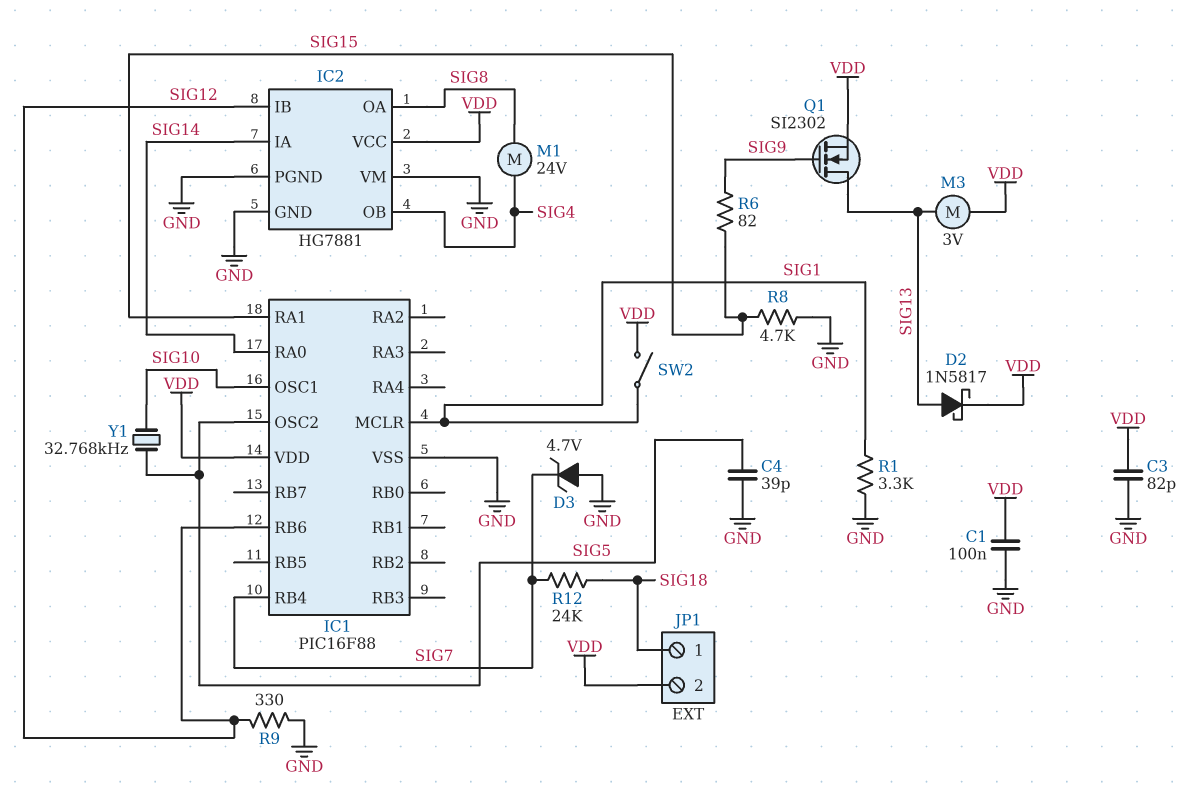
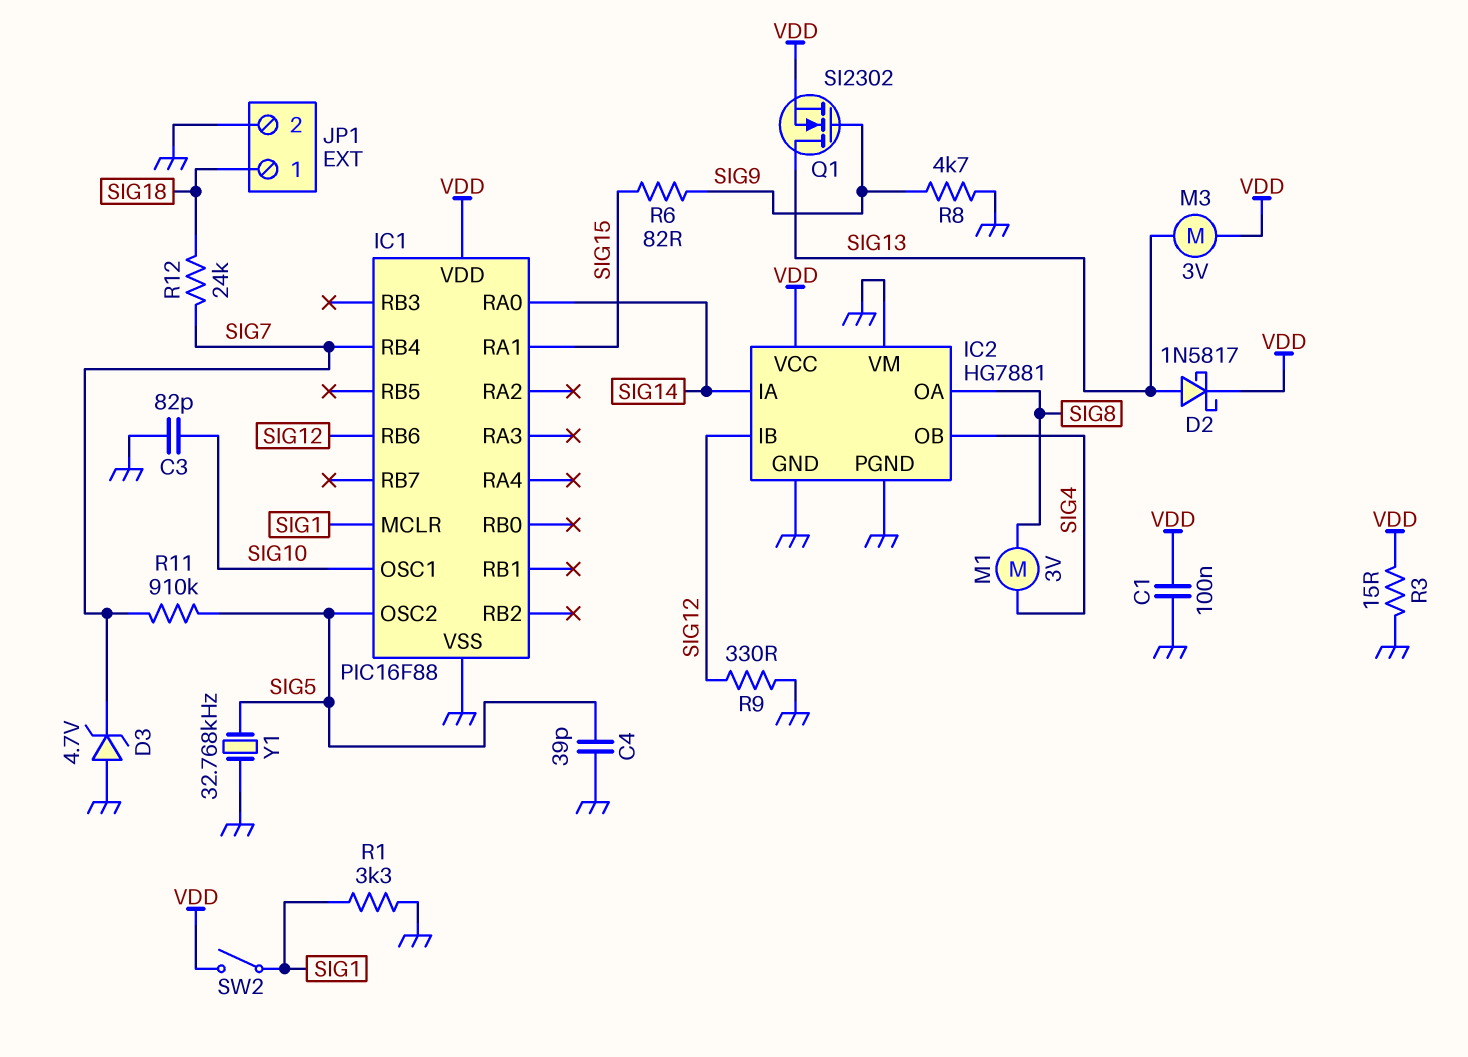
C3: 82pF (GND, VDD) -> 82pF (GND, SIG10)
JP1 pin 2: VDD -> GND
M1: motor 24V (SIG4, SIG8) -> motor 3V (SIG4, SIG8)
R3: none -> 15 (GND, VDD)
R8: 4.7k (GND, SIG15) -> 4.7k (GND, SIG9)
R11: none -> 910k (SIG5, SIG7)
Y1: 32.768kHz (SIG5, SIG10) -> 32.768kHz (GND, SIG5)

